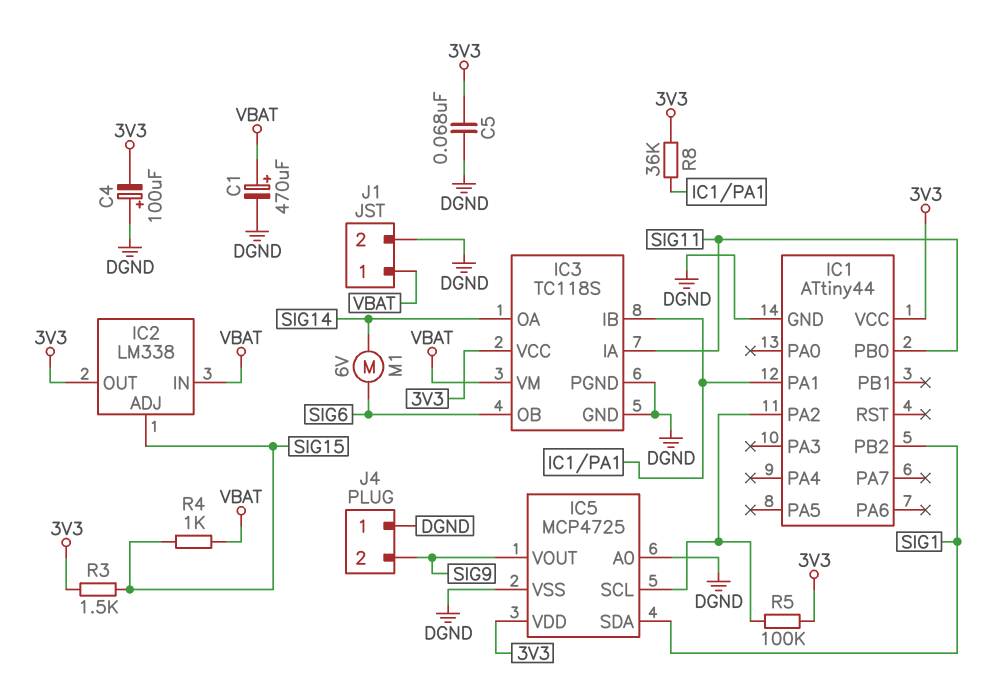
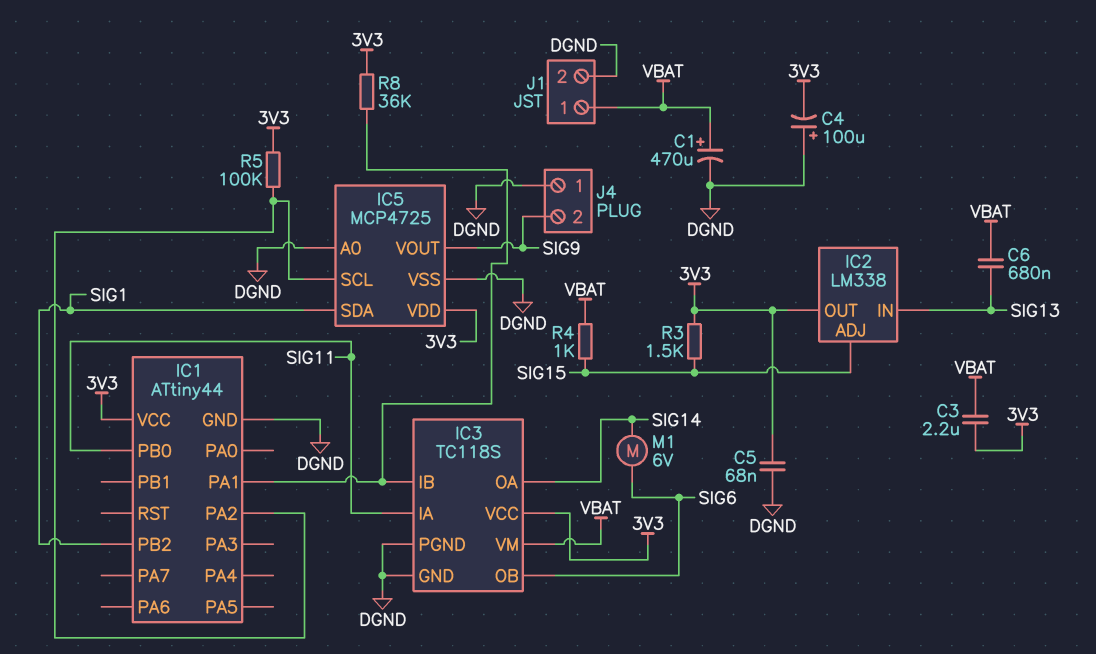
C3: none -> 2.2uF (3V3, VBAT)
C6: none -> 680nF (SIG13, VBAT)
IC2 pin IN: VBAT -> SIG13

